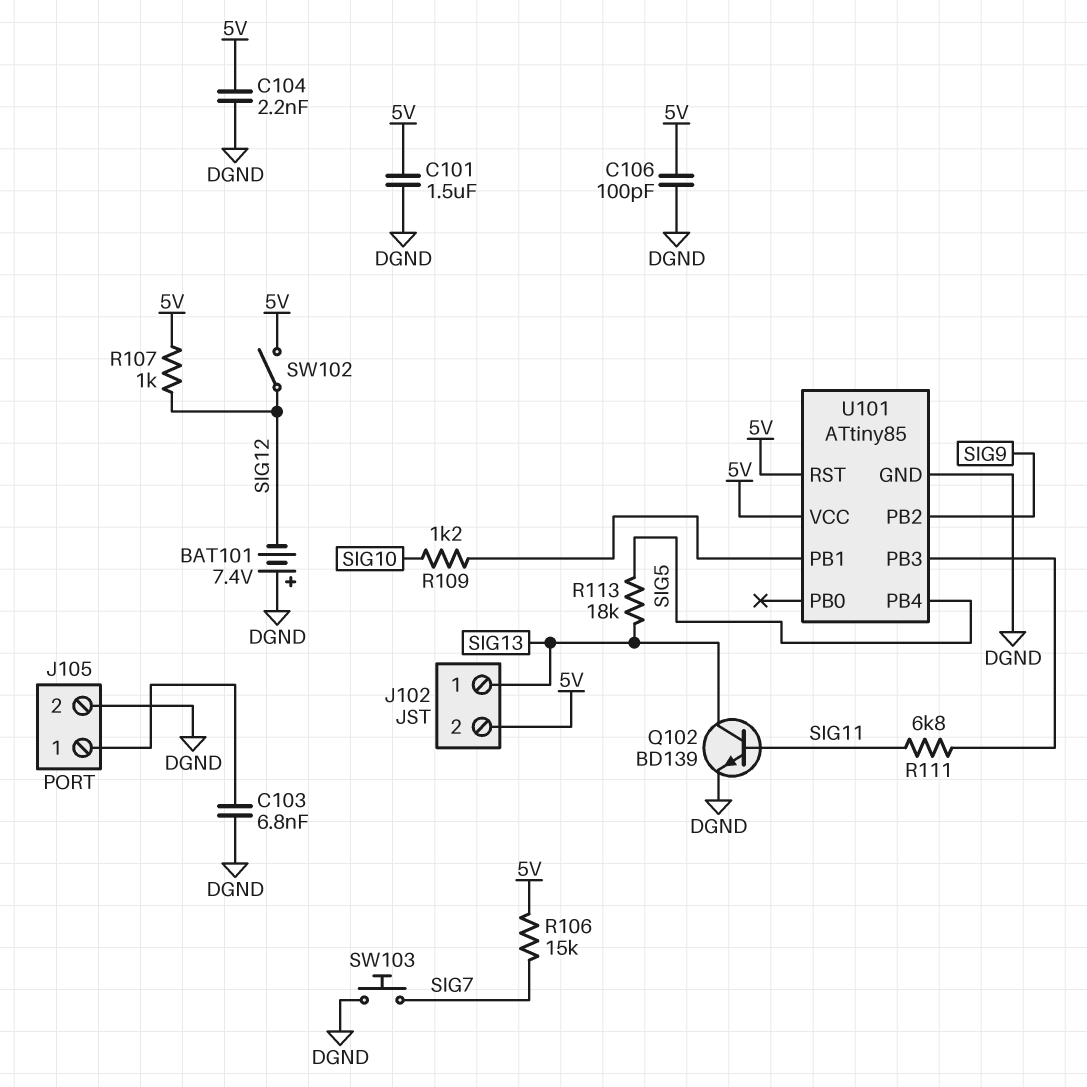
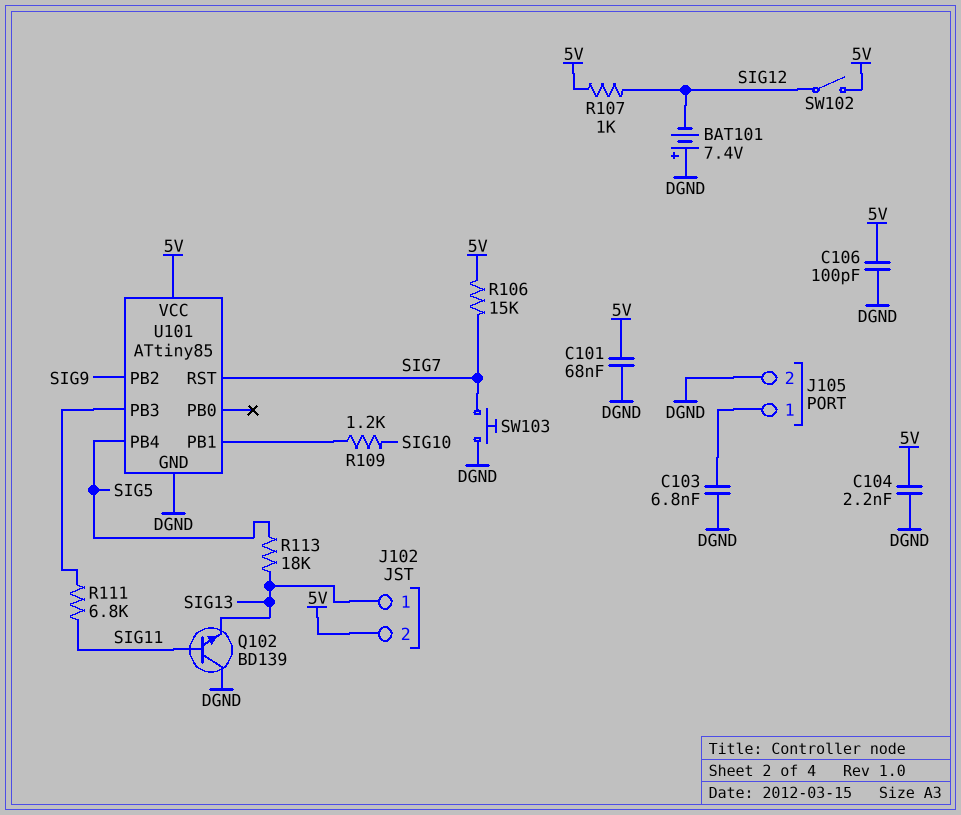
C101: 1.5uF (5V, DGND) -> 68nF (5V, DGND)
Q102: NPN BD139 (B SIG11, C SIG13, E DGND) -> NPN BD139 (B SIG11, C DGND, E SIG13)
U101 pin RST: 5V -> SIG7

